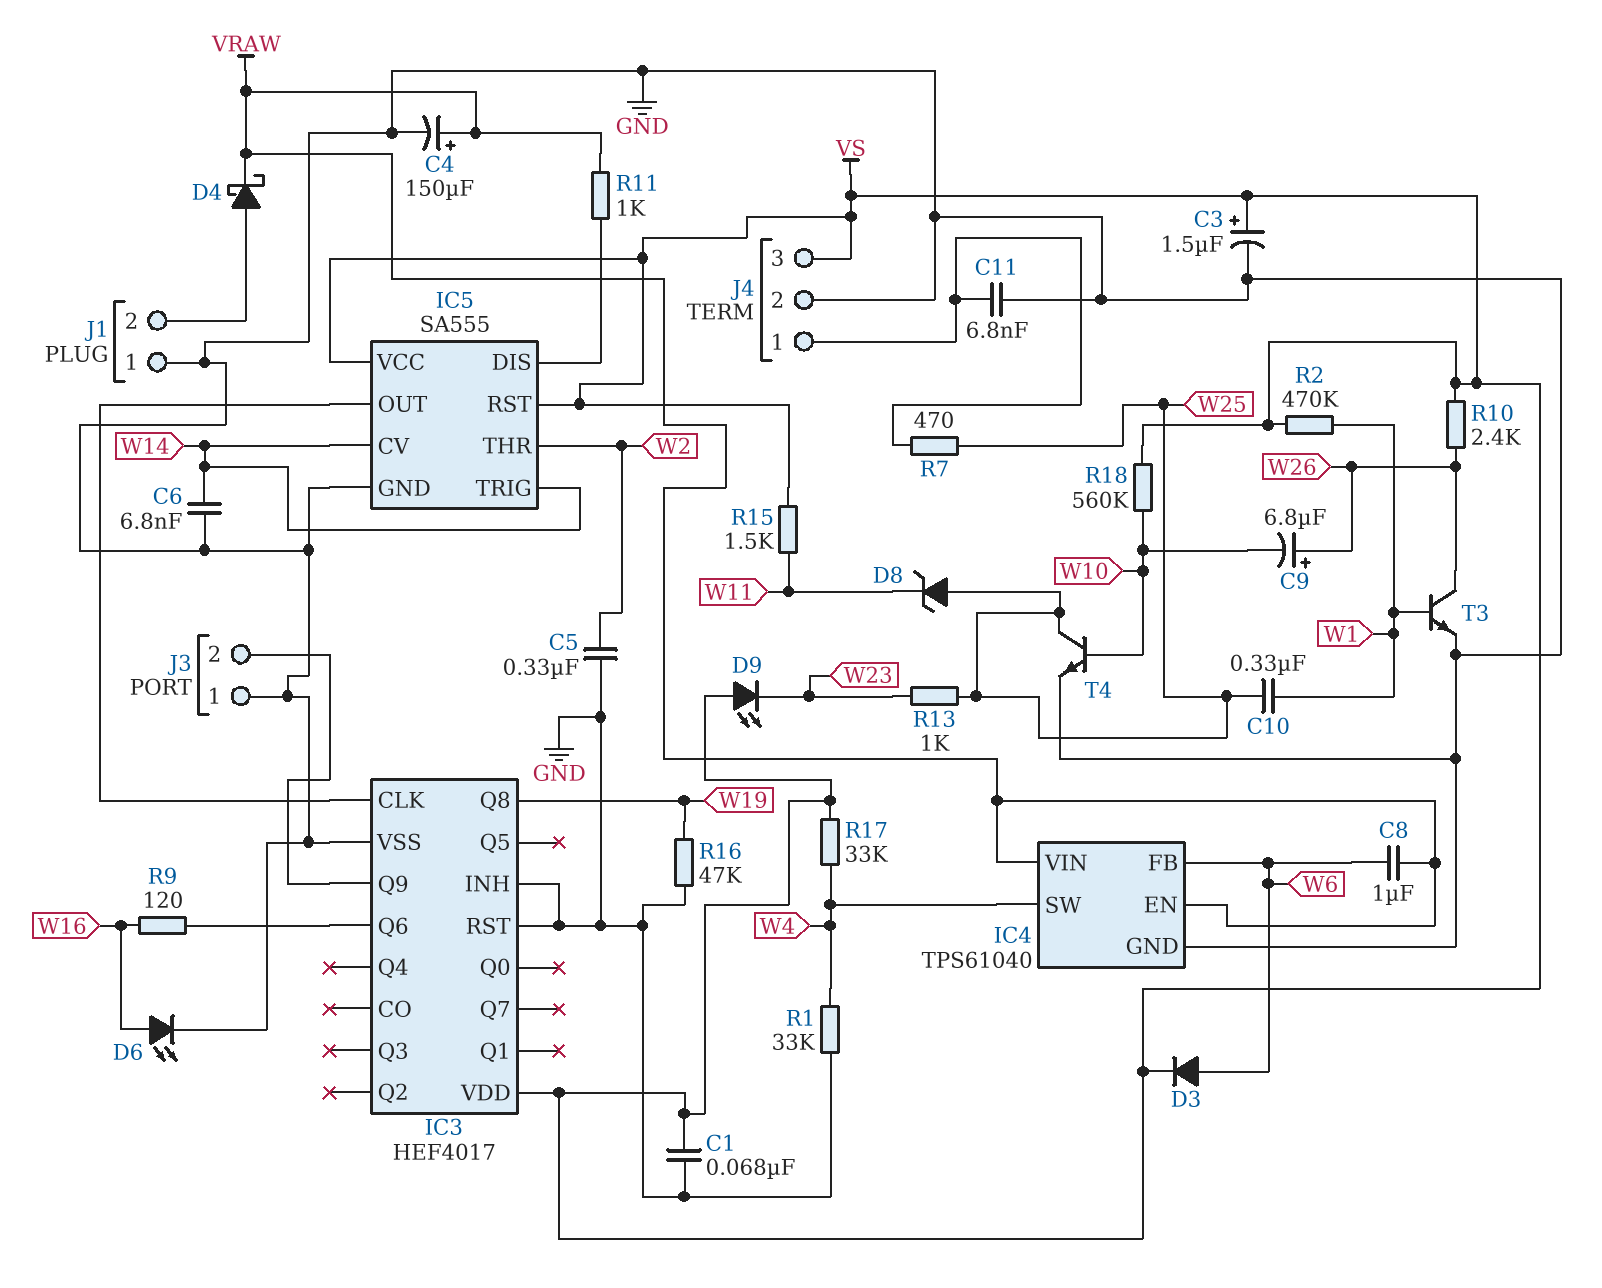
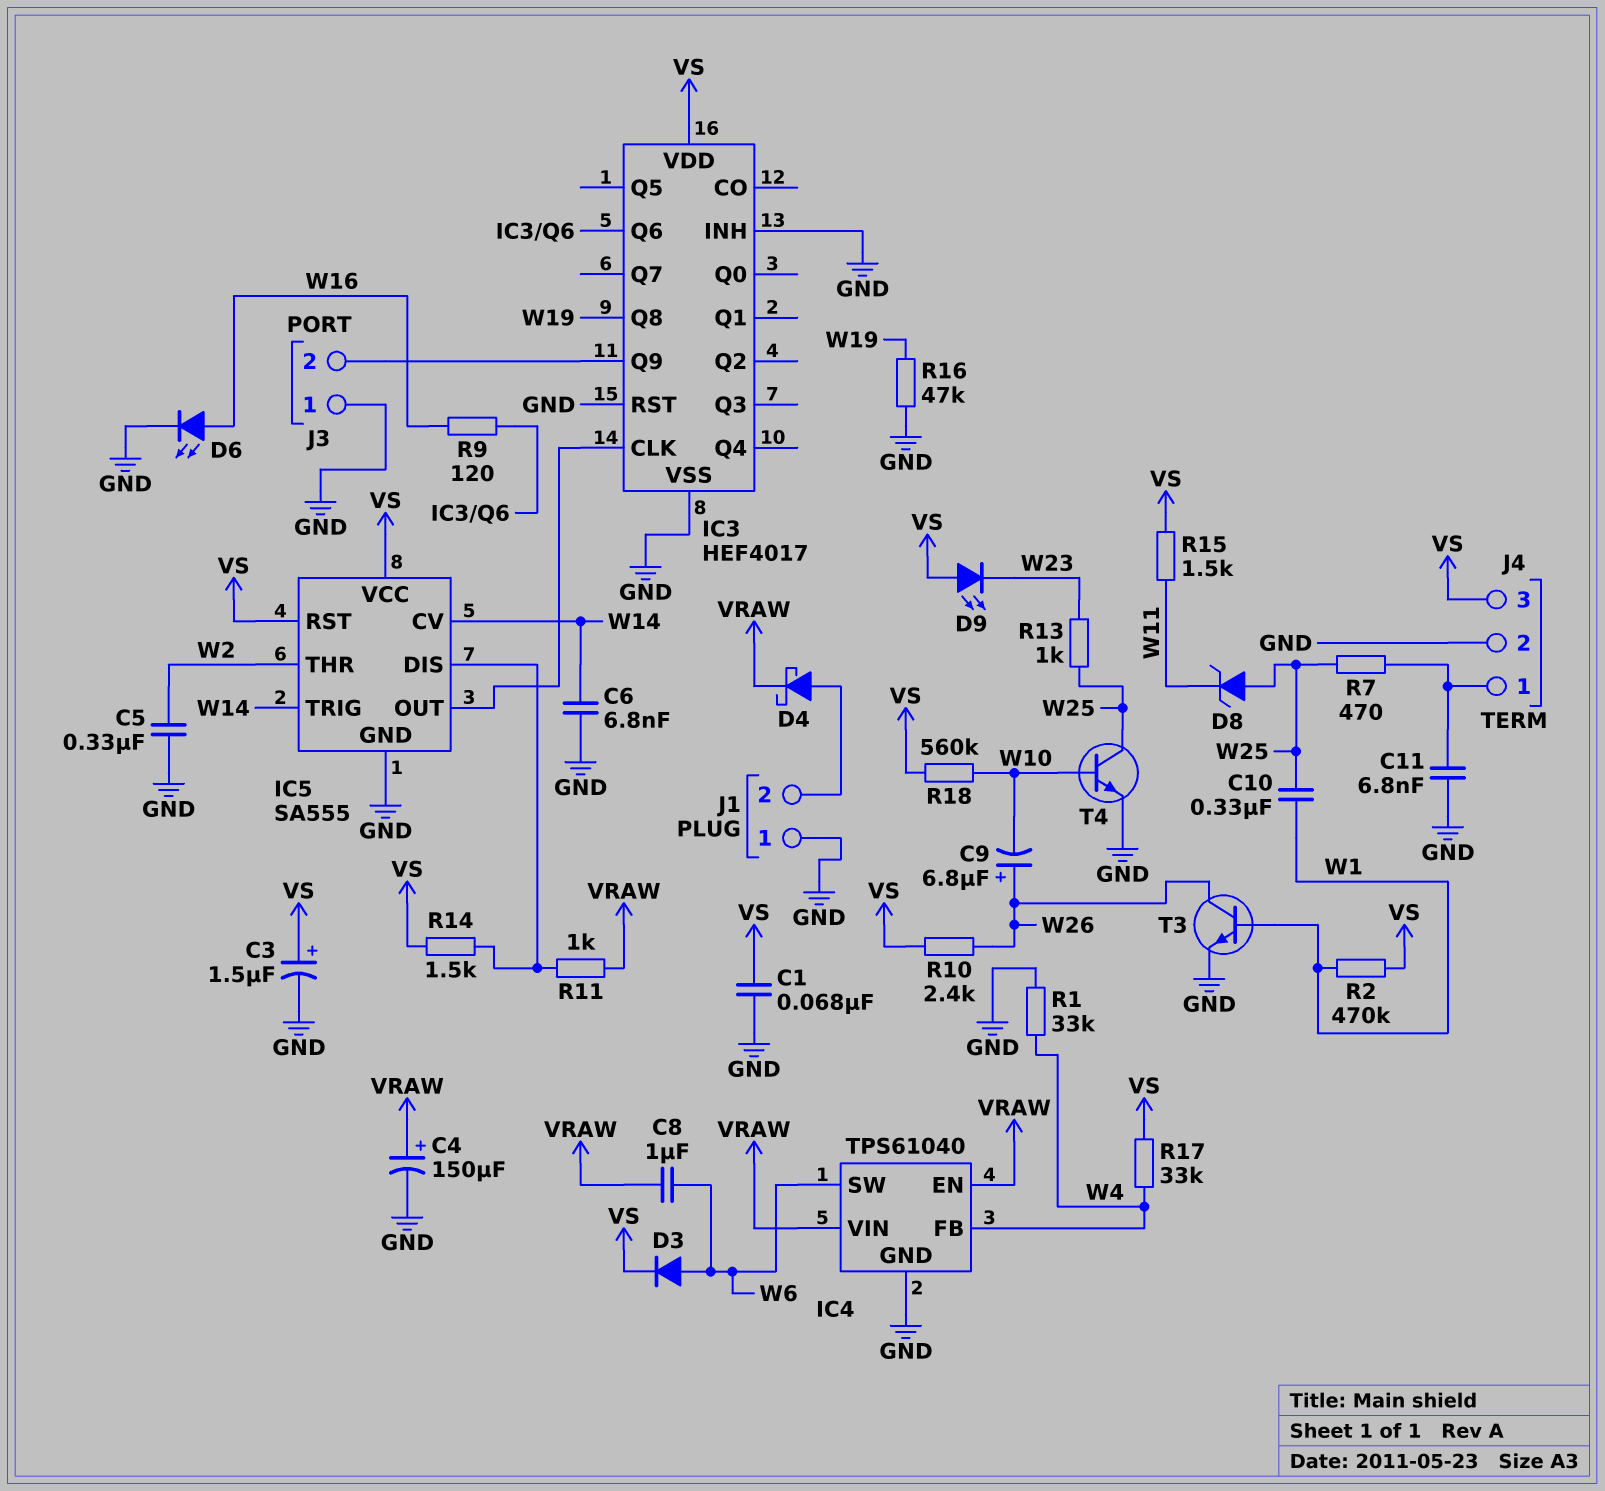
IC4 pin FB: W6 -> W4
IC4 pin SW: W4 -> W6
R14: none -> 1.5k (IC5/DIS, VS)

